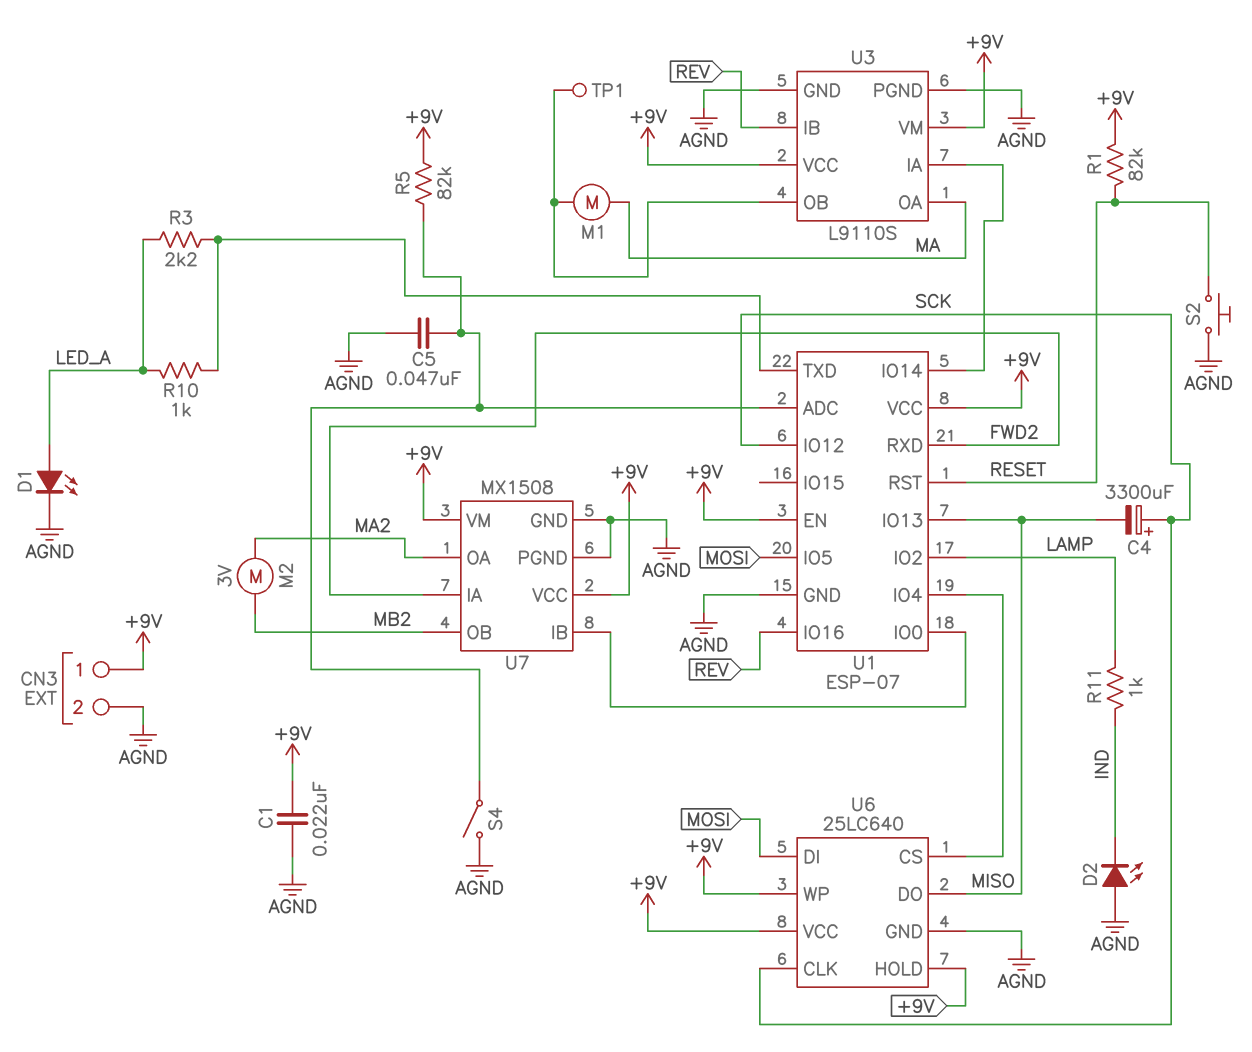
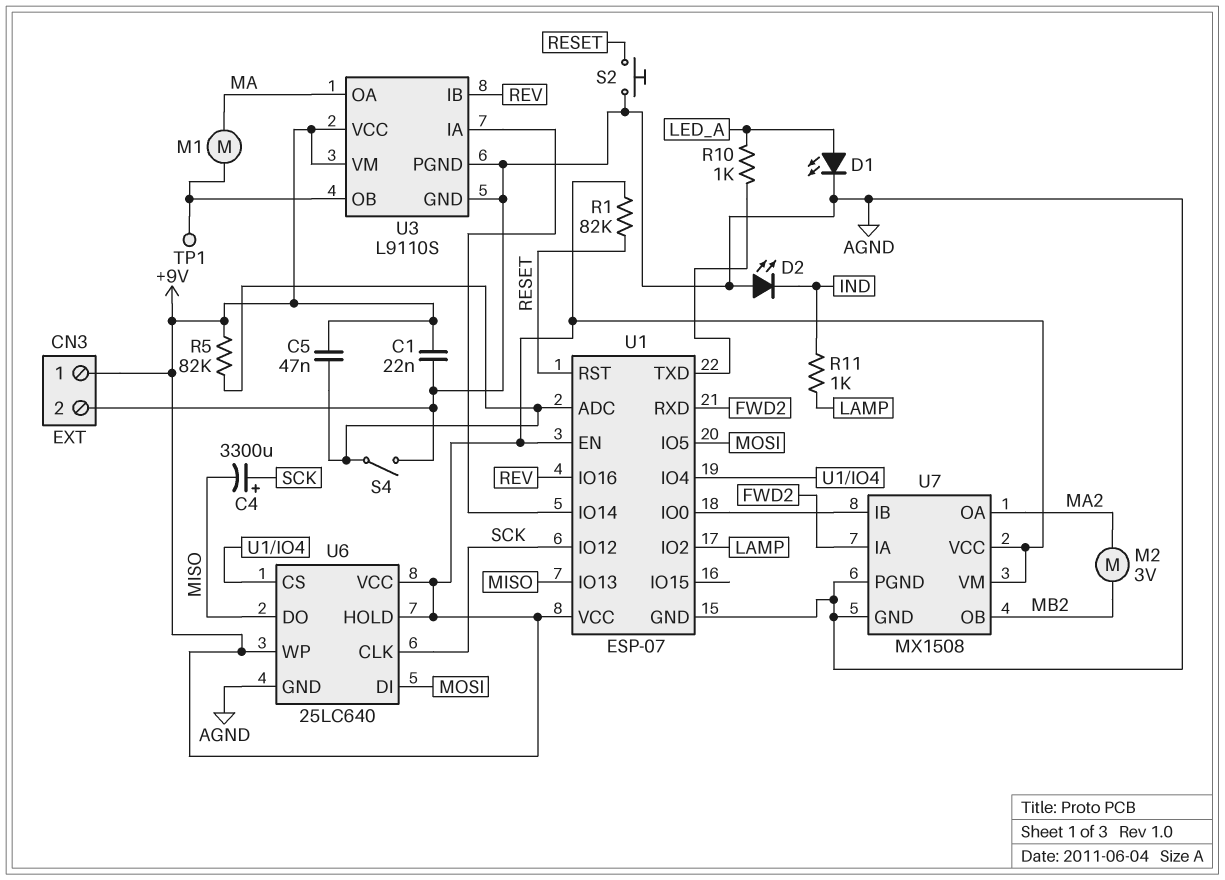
C5: 47nF (AGND, U1/ADC) -> 47nF (+9V, U1/ADC)
R3: 2.2k (LED_A, U1/TXD) -> none

